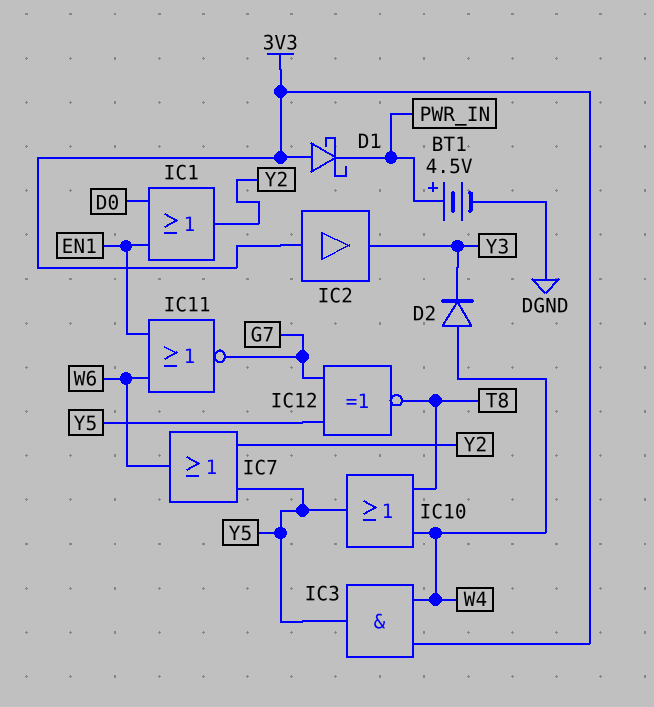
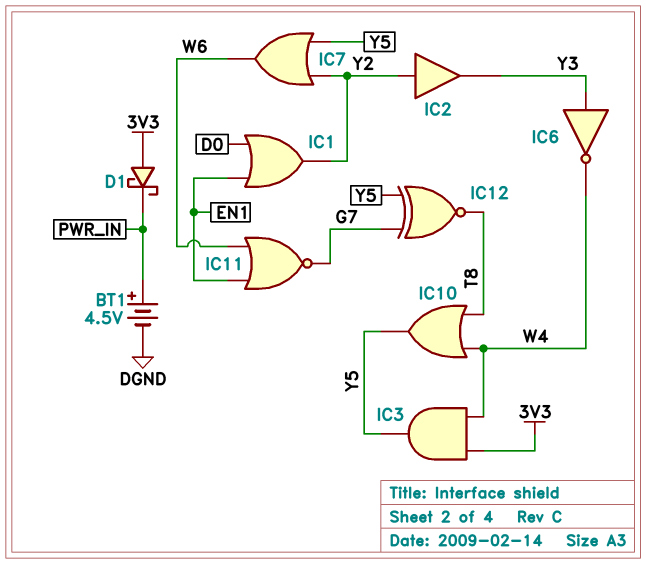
D2: diode (A W4, K Y3) -> none
IC2: buffer (in 3V3, out Y3) -> buffer (in Y2, out Y3)
IC6: none -> NOT (in Y3, out W4)

